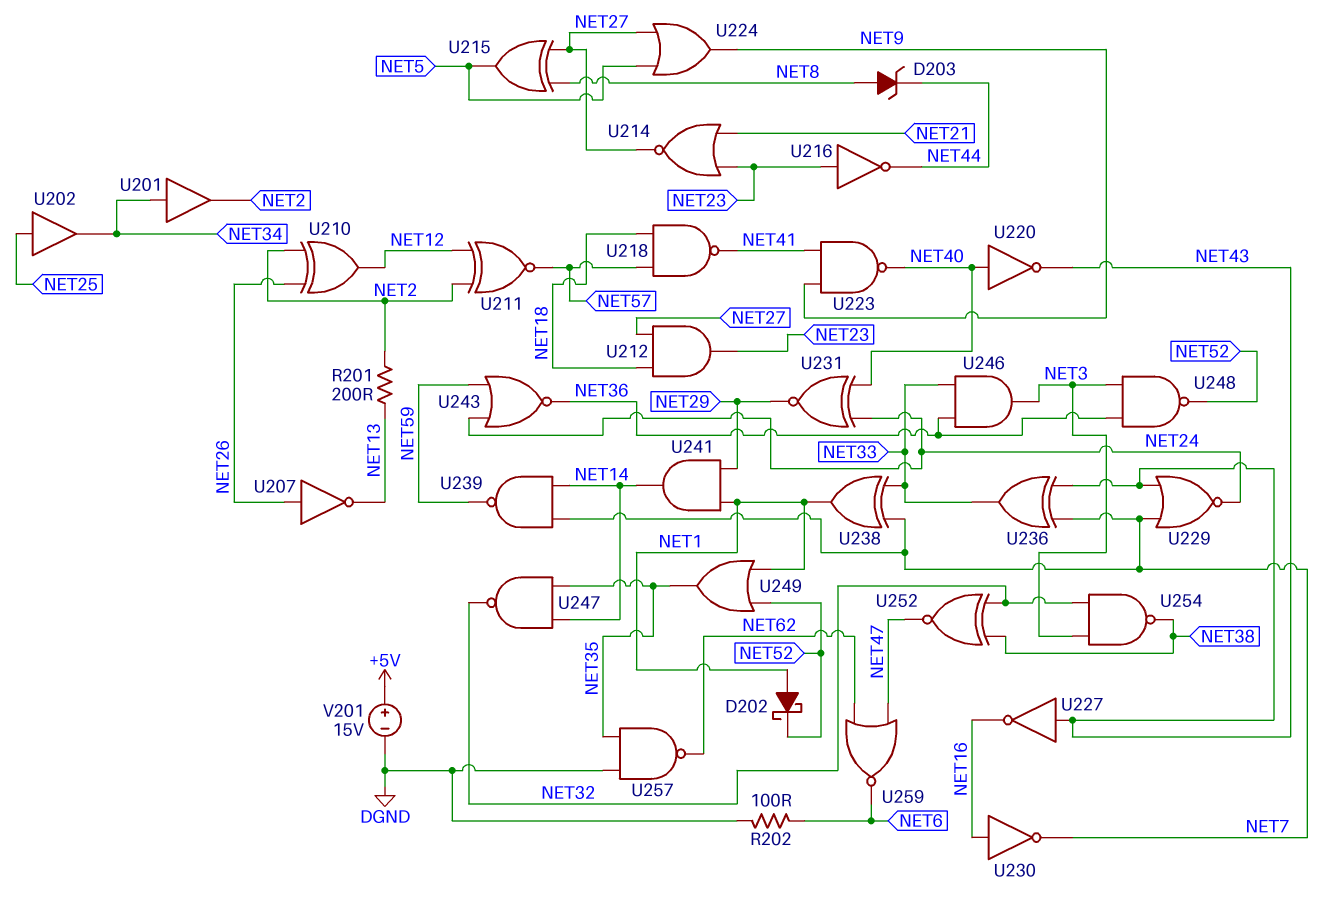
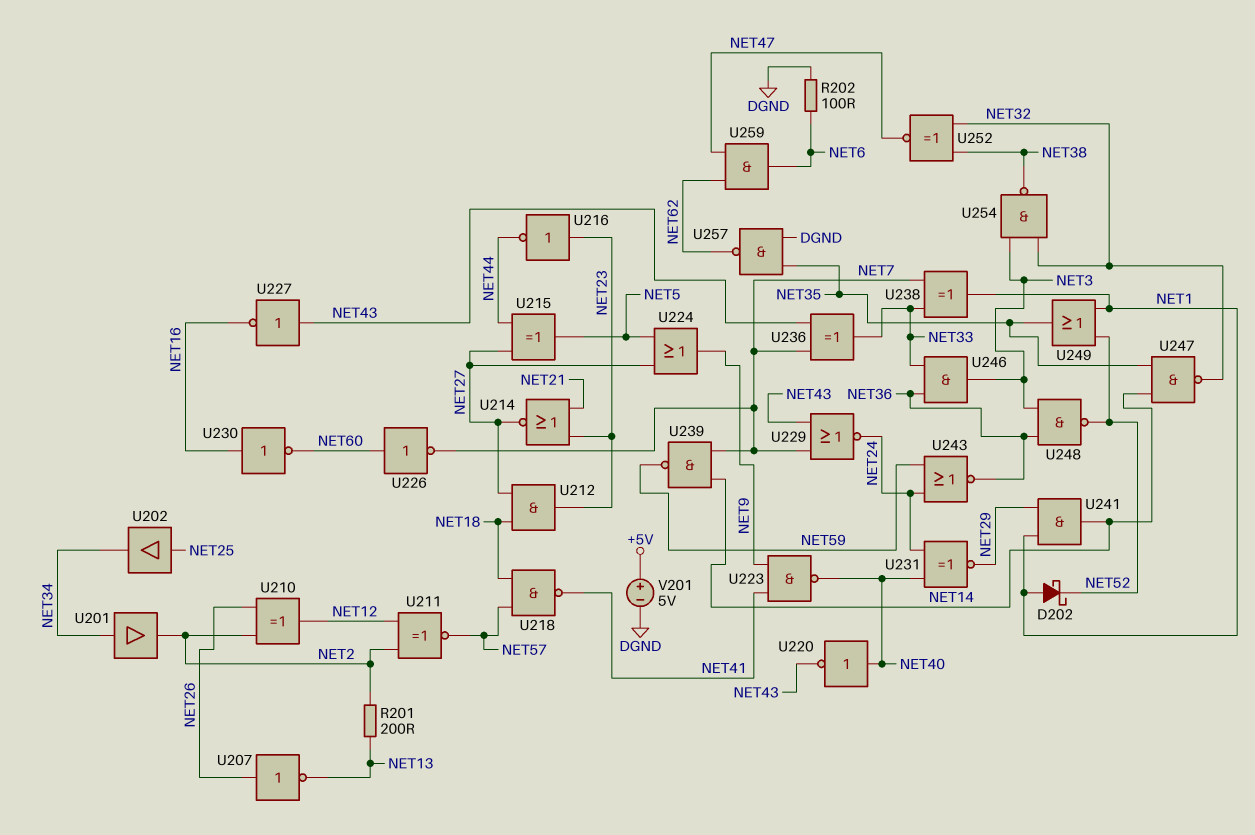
D203: zener (A NET8, K NET44) -> none
U215: XOR (in NET8, in NET27, out NET5) -> XOR (in NET27, in NET44, out NET5)
U226: none -> NOT (in NET60, out NET7)
U230: NOT (in NET16, out NET7) -> NOT (in NET16, out NET60)
U259: NOR (in NET47, in NET62, out NET6) -> AND (in NET47, in NET62, out NET6)
V201: 15V (plus +5V, minus DGND) -> 5V (plus +5V, minus DGND)

